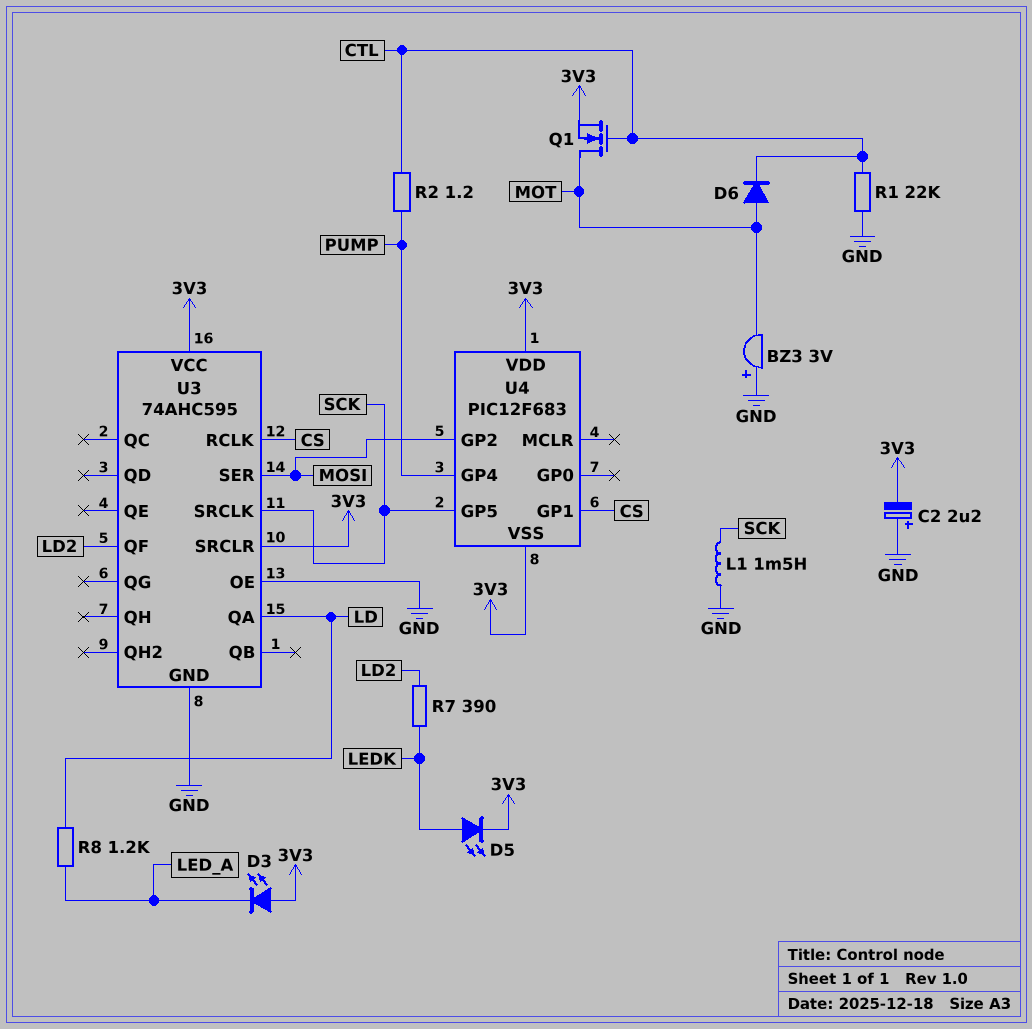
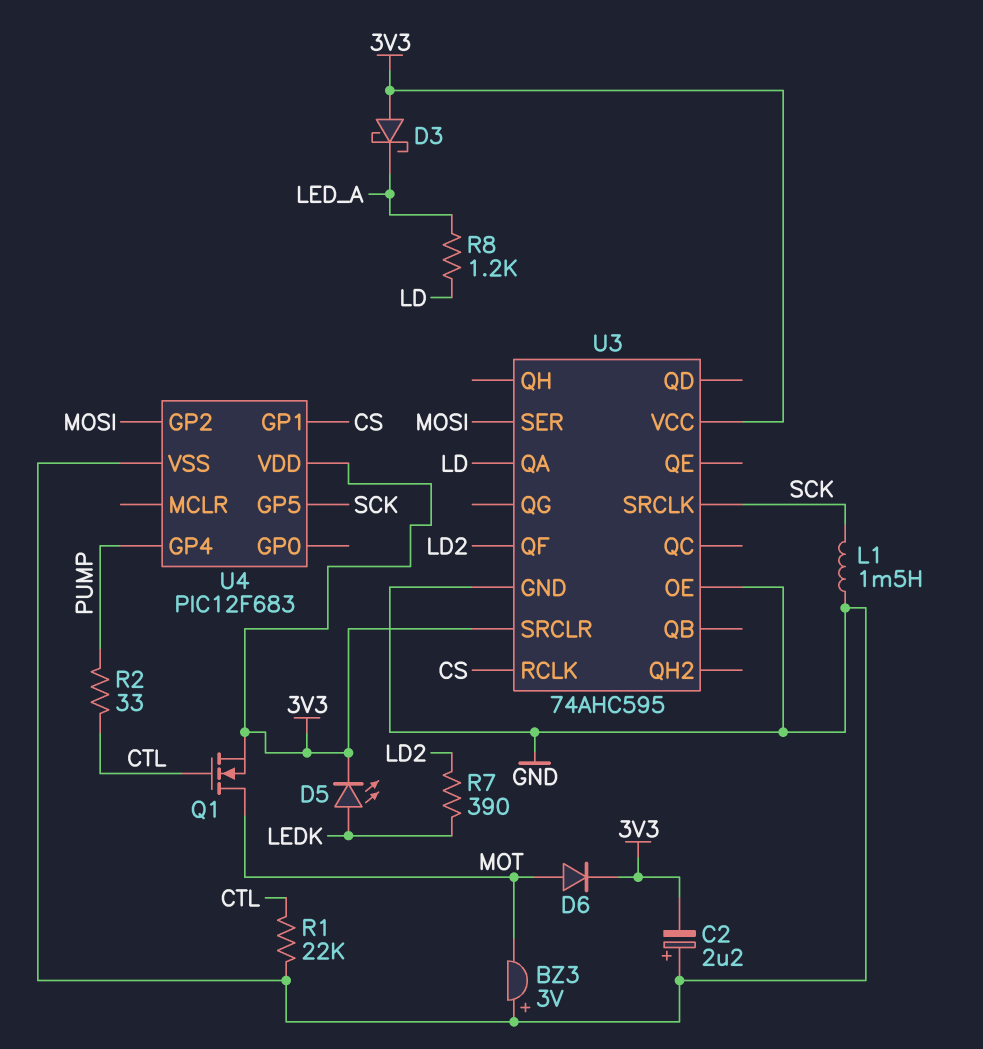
D3: LED (A 3V3, K LED_A) -> schottky (A 3V3, K LED_A)
D6: diode (A MOT, K CTL) -> diode (A MOT, K 3V3)
R2: 1.2 (CTL, PUMP) -> 33 (CTL, PUMP)
U4 pin VSS: 3V3 -> GND

